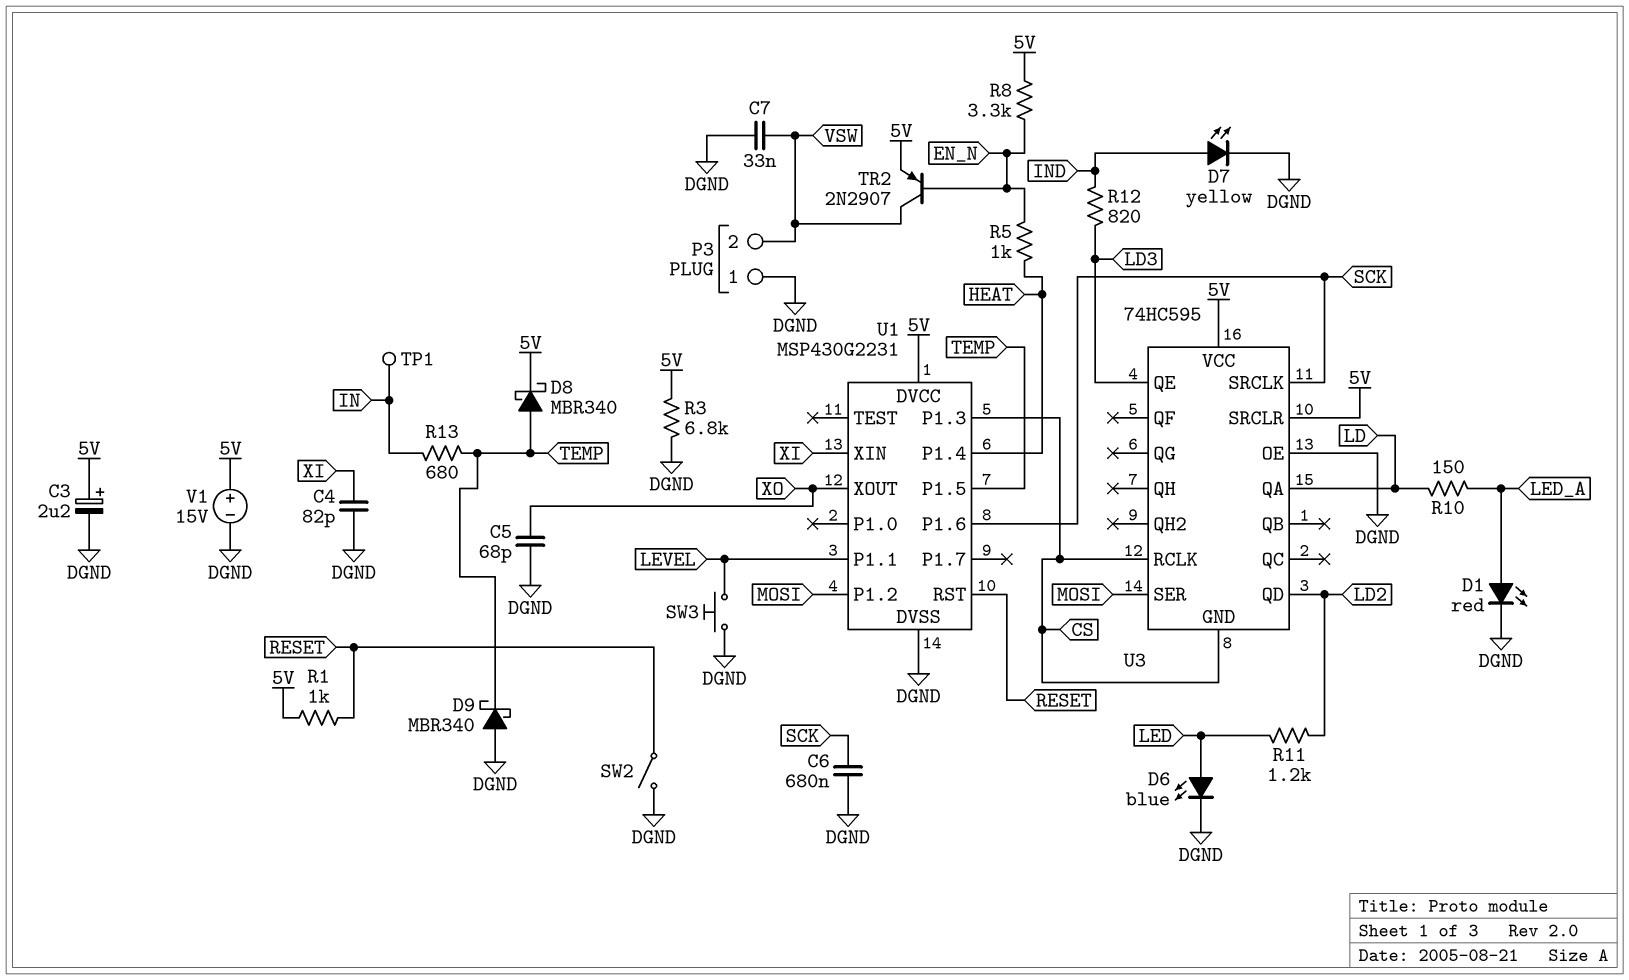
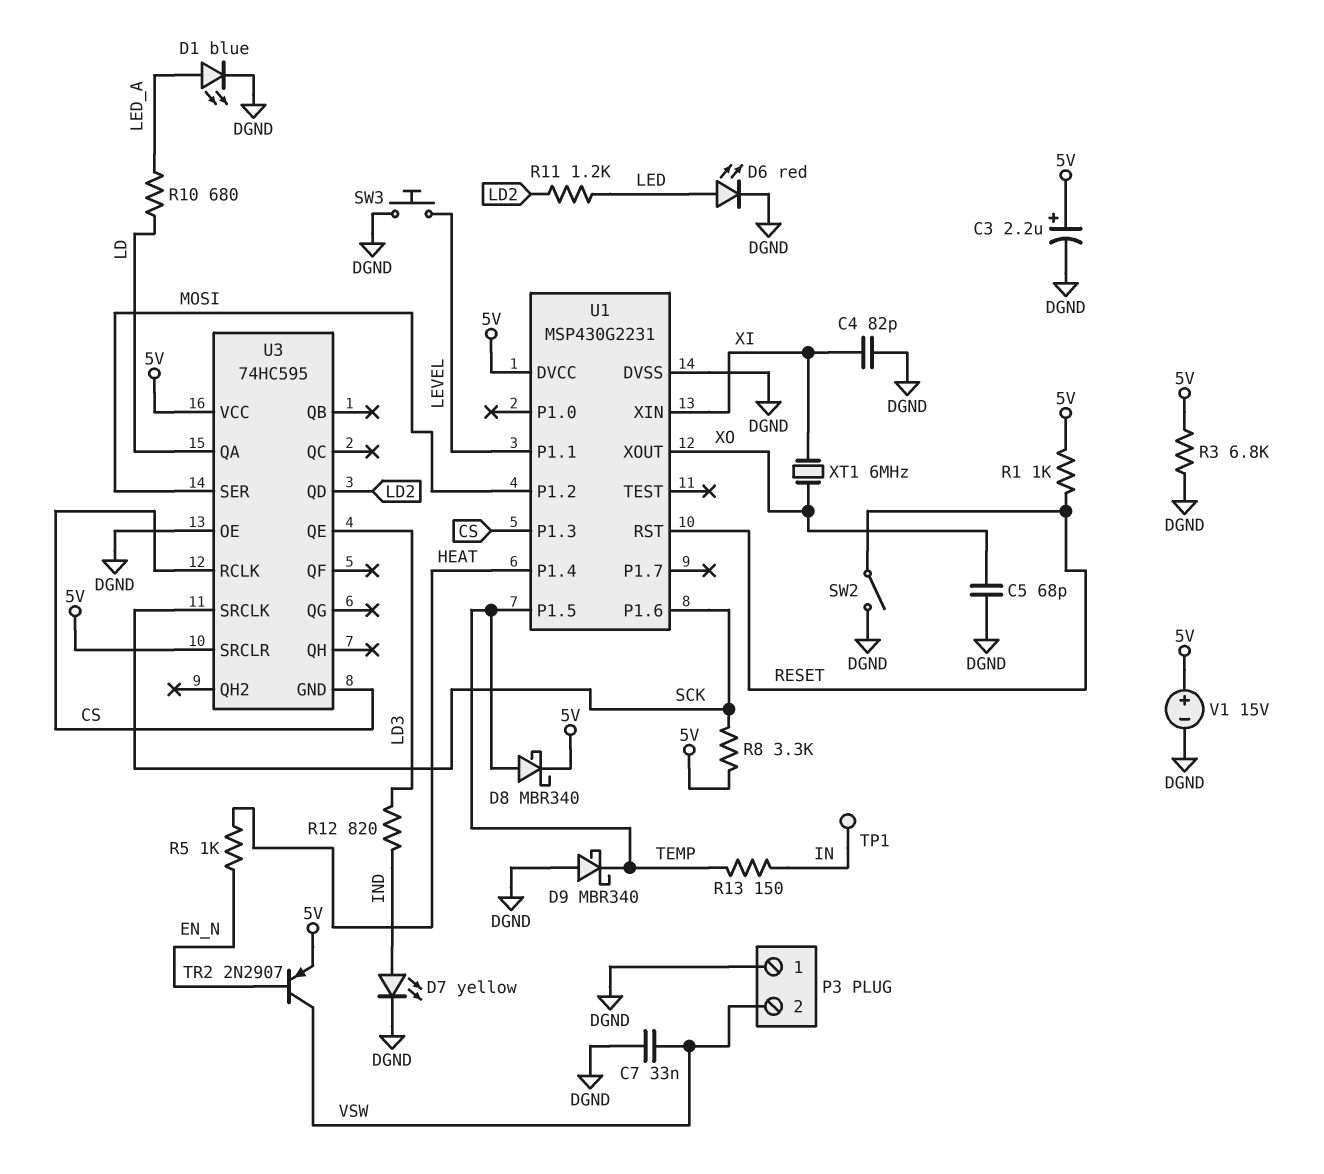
C6: 680nF (DGND, SCK) -> none
D1: LED red (A LED_A, K DGND) -> LED blue (A LED_A, K DGND)
D6: LED blue (A LED, K DGND) -> LED red (A LED, K DGND)
R8: 3.3k (5V, EN_N) -> 3.3k (5V, SCK)
R10: 150 (LD, LED_A) -> 680 (LD, LED_A)
R13: 680 (IN, TEMP) -> 150 (IN, TEMP)
XT1: none -> 6MHz (XI, XO)

